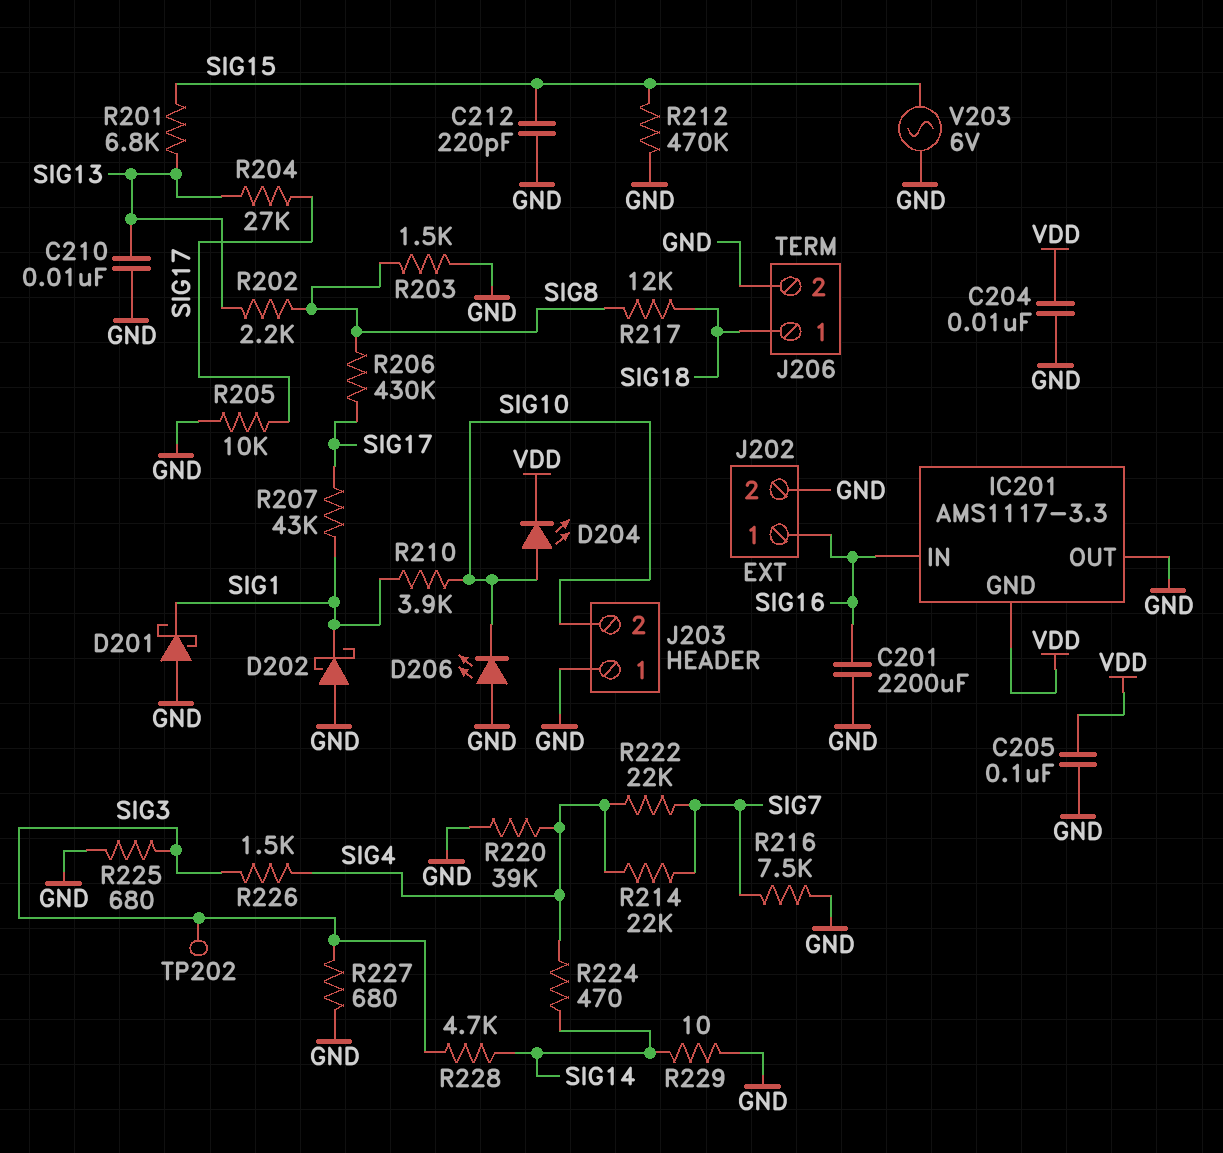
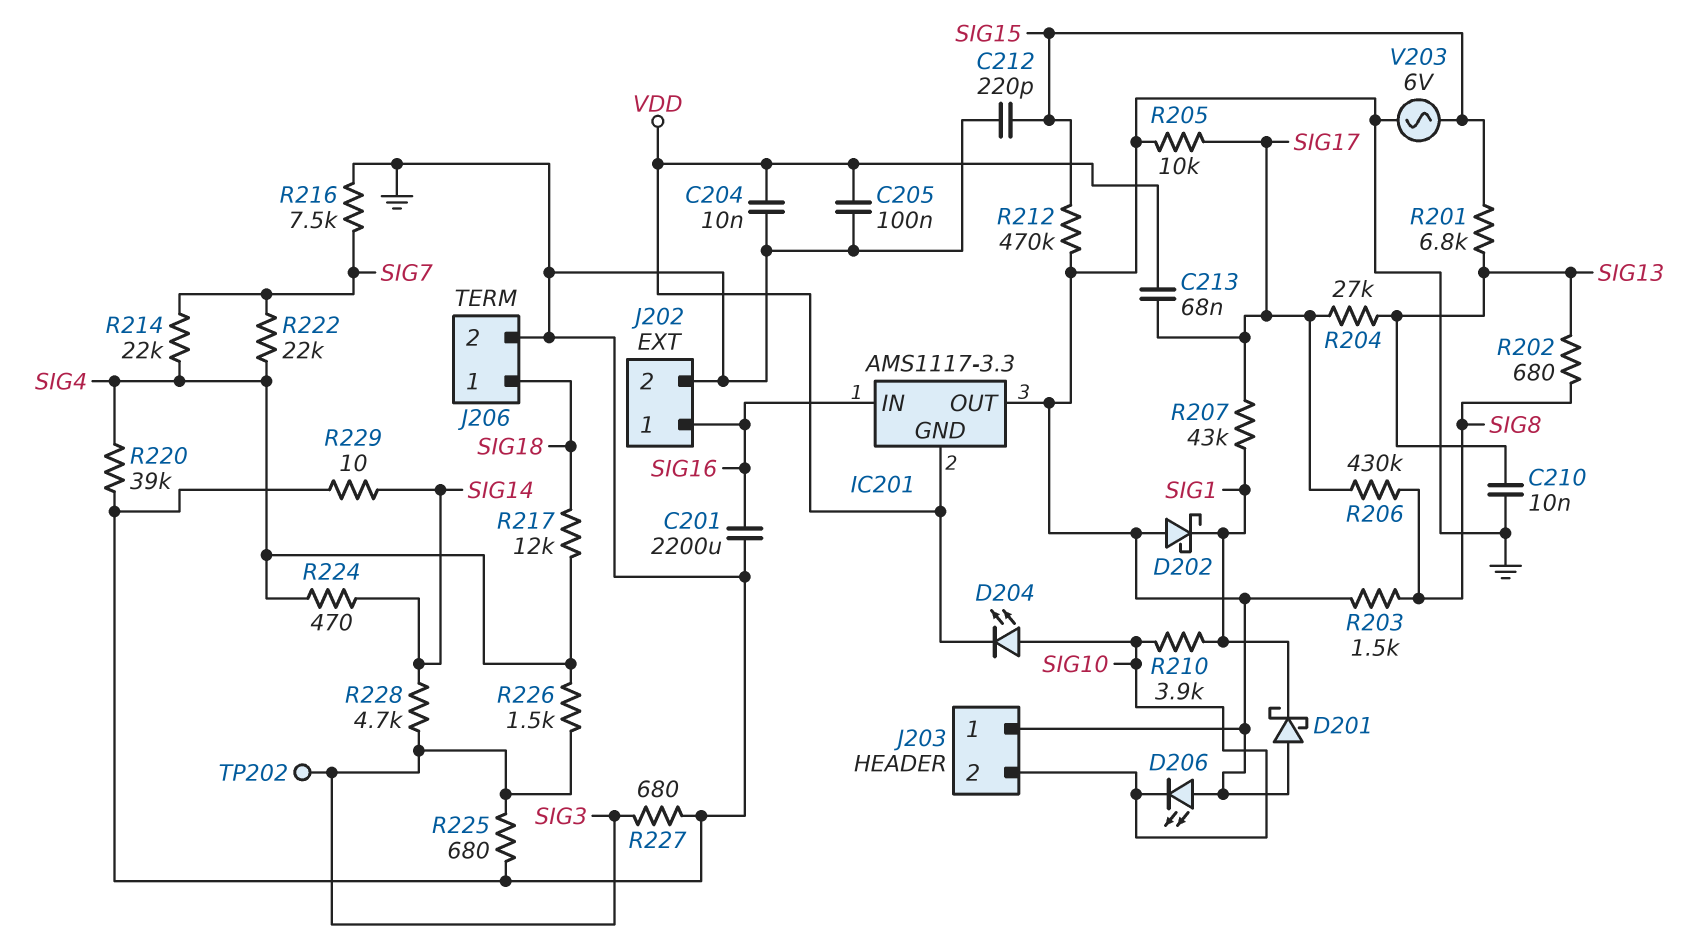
C213: none -> 68nF (SIG17, VDD)
R202: 2.2k (SIG8, SIG13) -> 680 (SIG8, SIG13)
R217: 12k (SIG8, SIG18) -> 12k (SIG4, SIG18)

